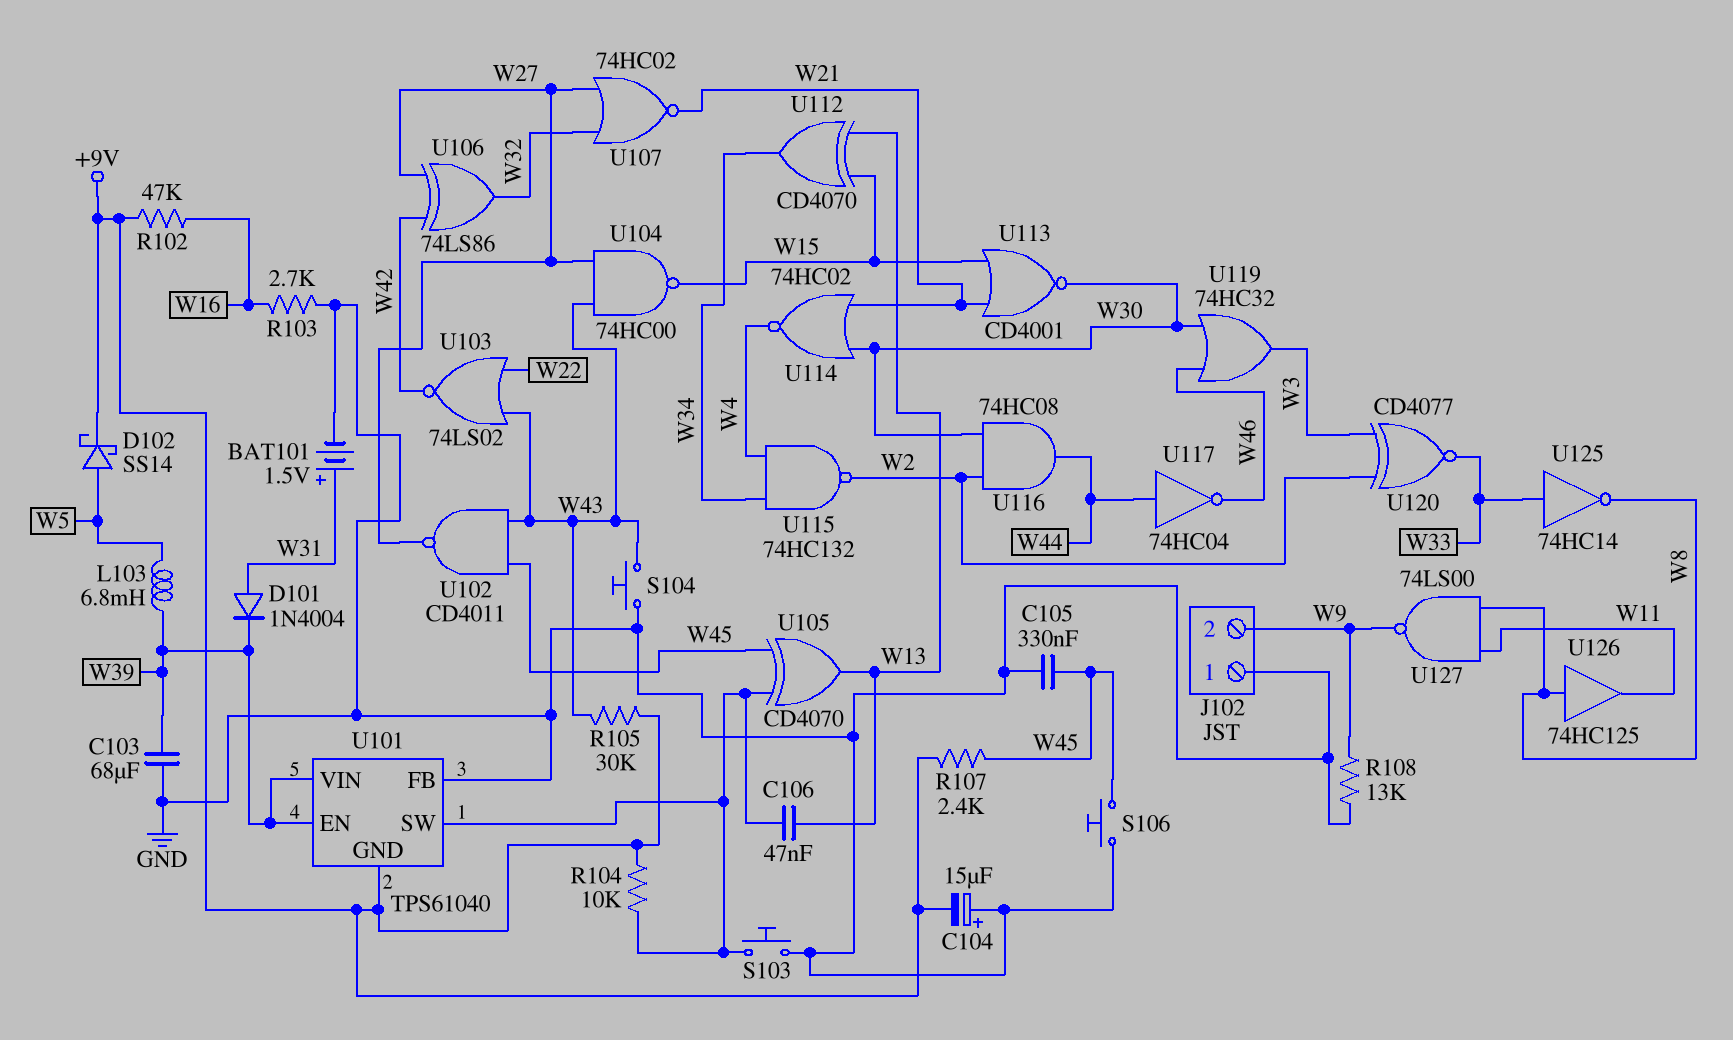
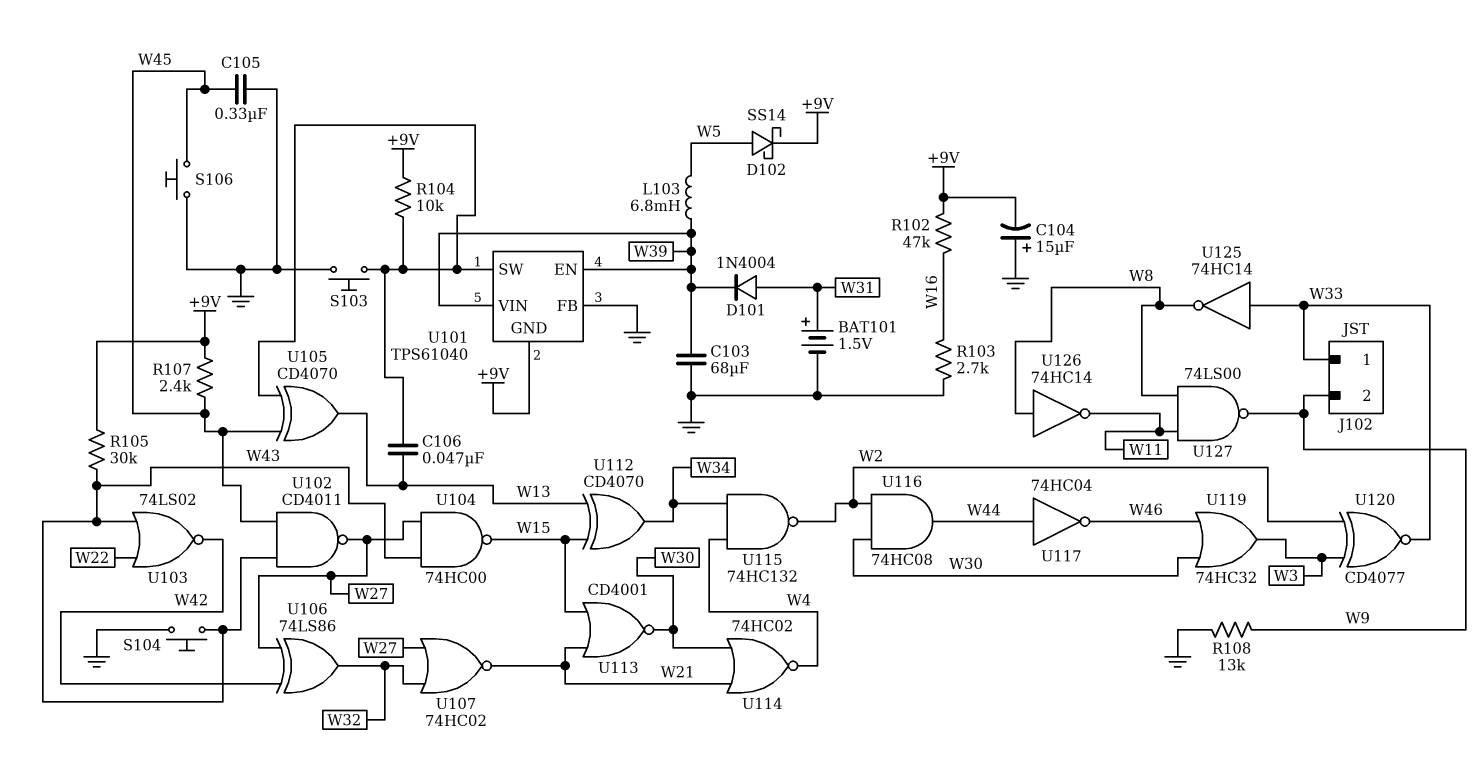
J102 pin 1: GND -> W33
U126: buffer 74HC125 (in W8, out W11) -> NOT 74HC14 (in W8, out W11)

